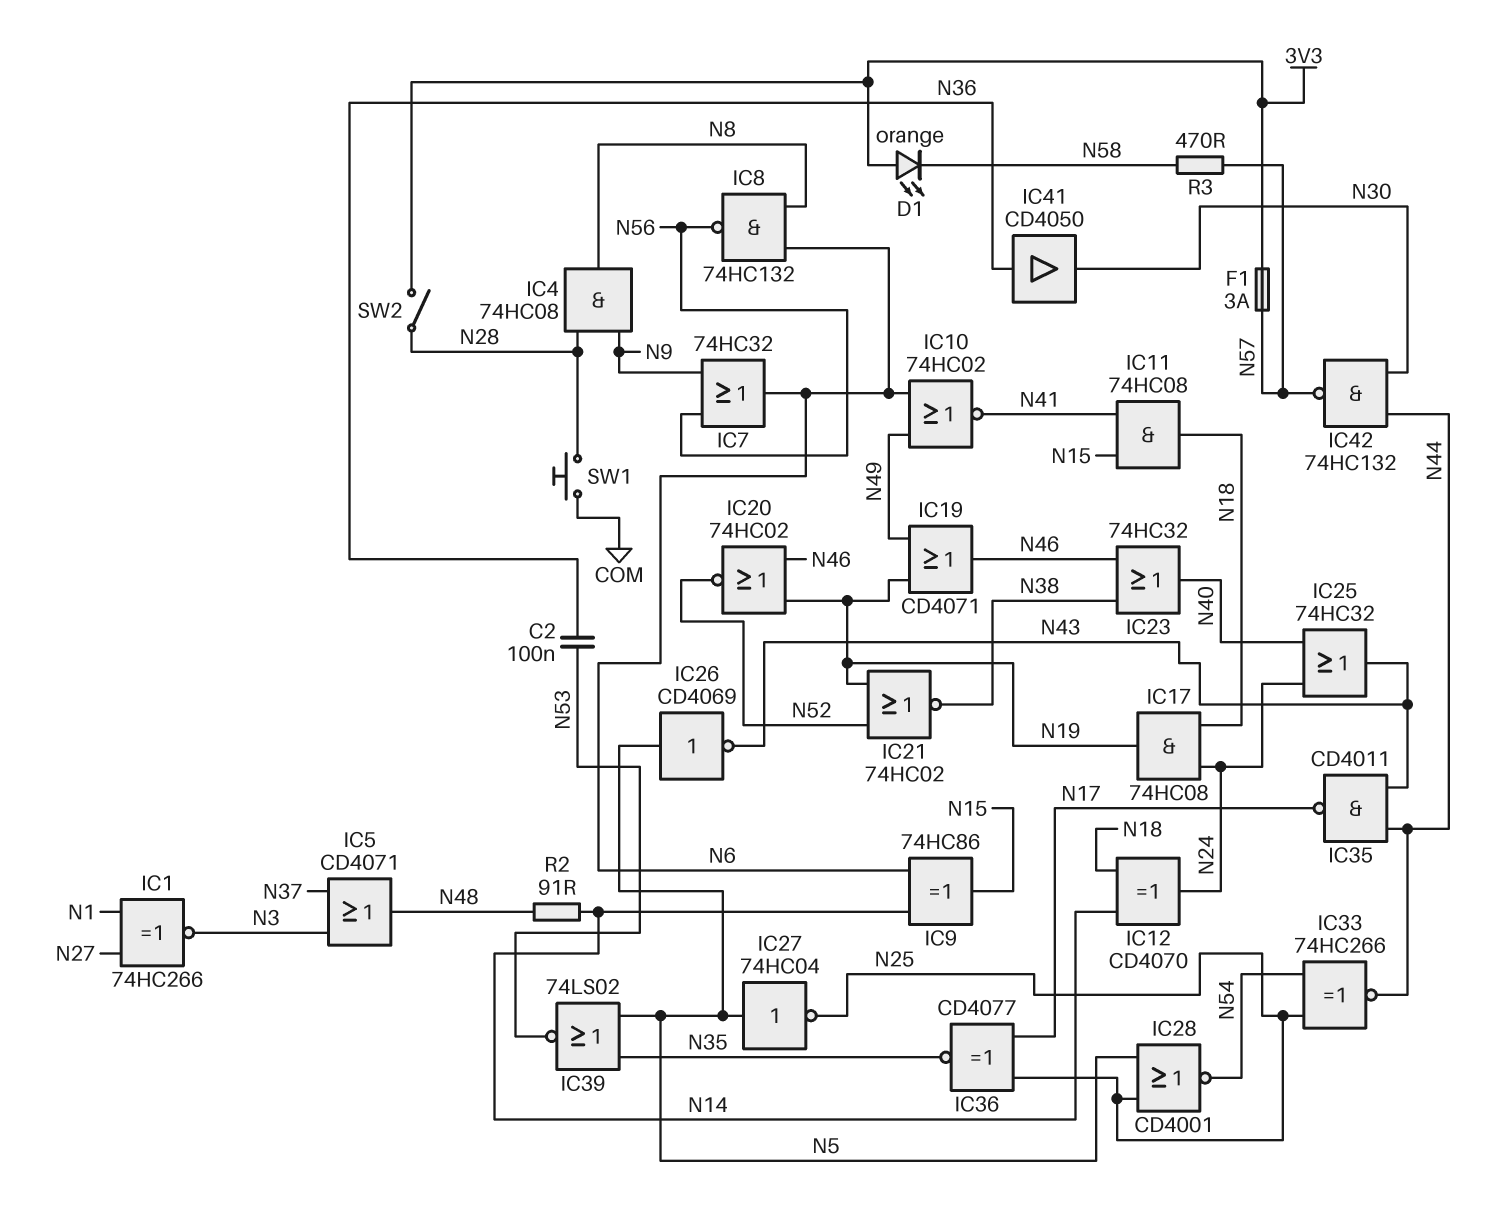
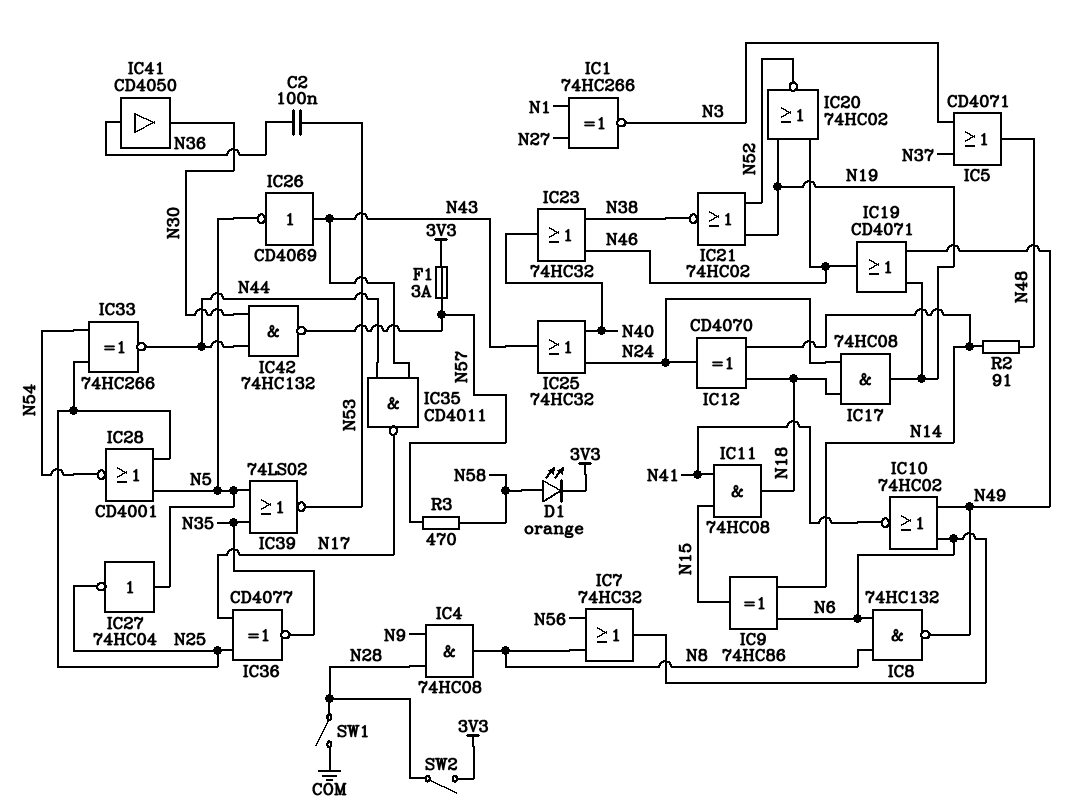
D1: LED orange (A 3V3, K N58) -> LED orange (A N58, K 3V3)
IC7: OR 74HC32 (in N9, in N56, out N6) -> OR 74HC32 (in N8, in N56, out N6)
IC8: NAND 74HC132 (in N6, in N8, out N56) -> NAND 74HC132 (in N6, in N8, out N49)
IC26: NOT CD4069 (in N5, out N43) -> NOT CD4069 (in N43, out N5)
SW1: button (COM, N28) -> switch (COM, N28)

